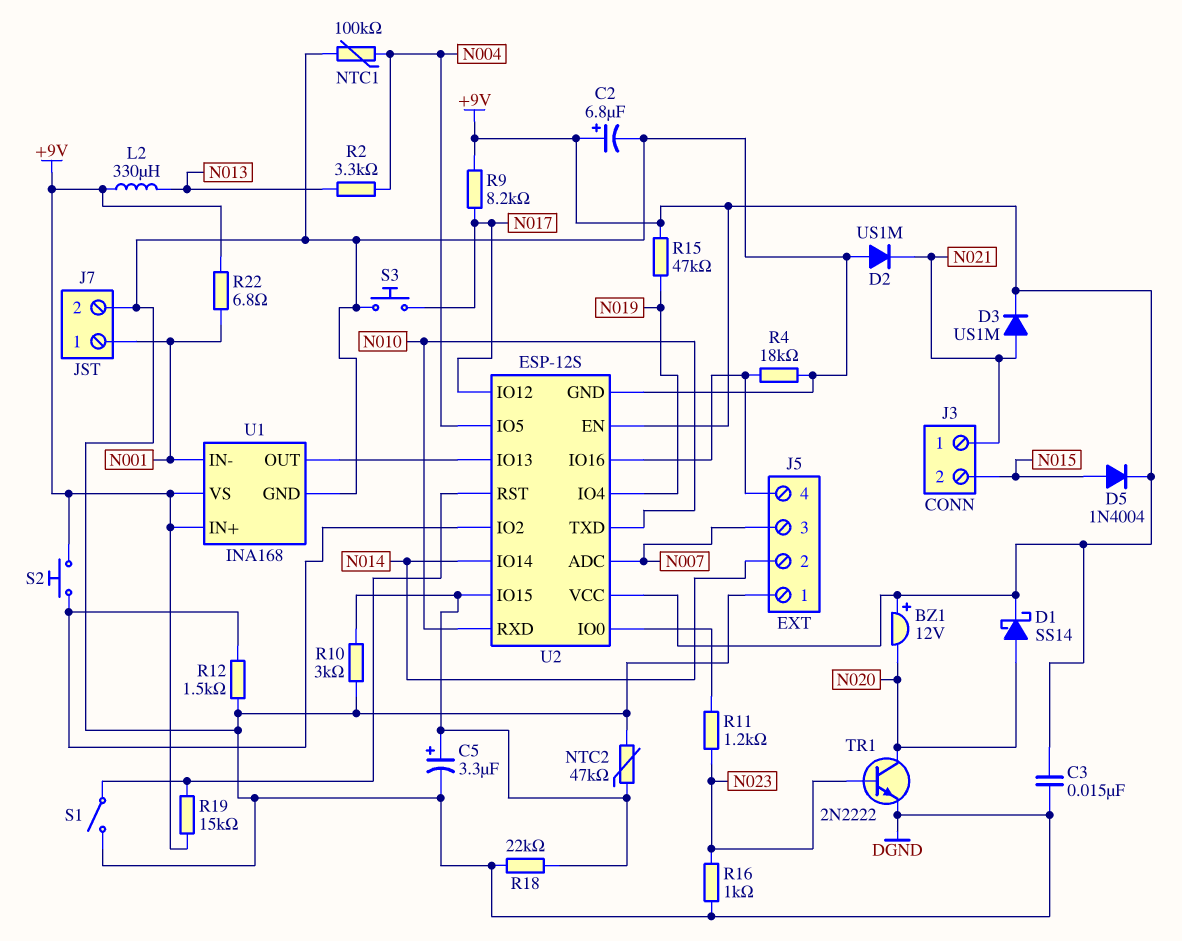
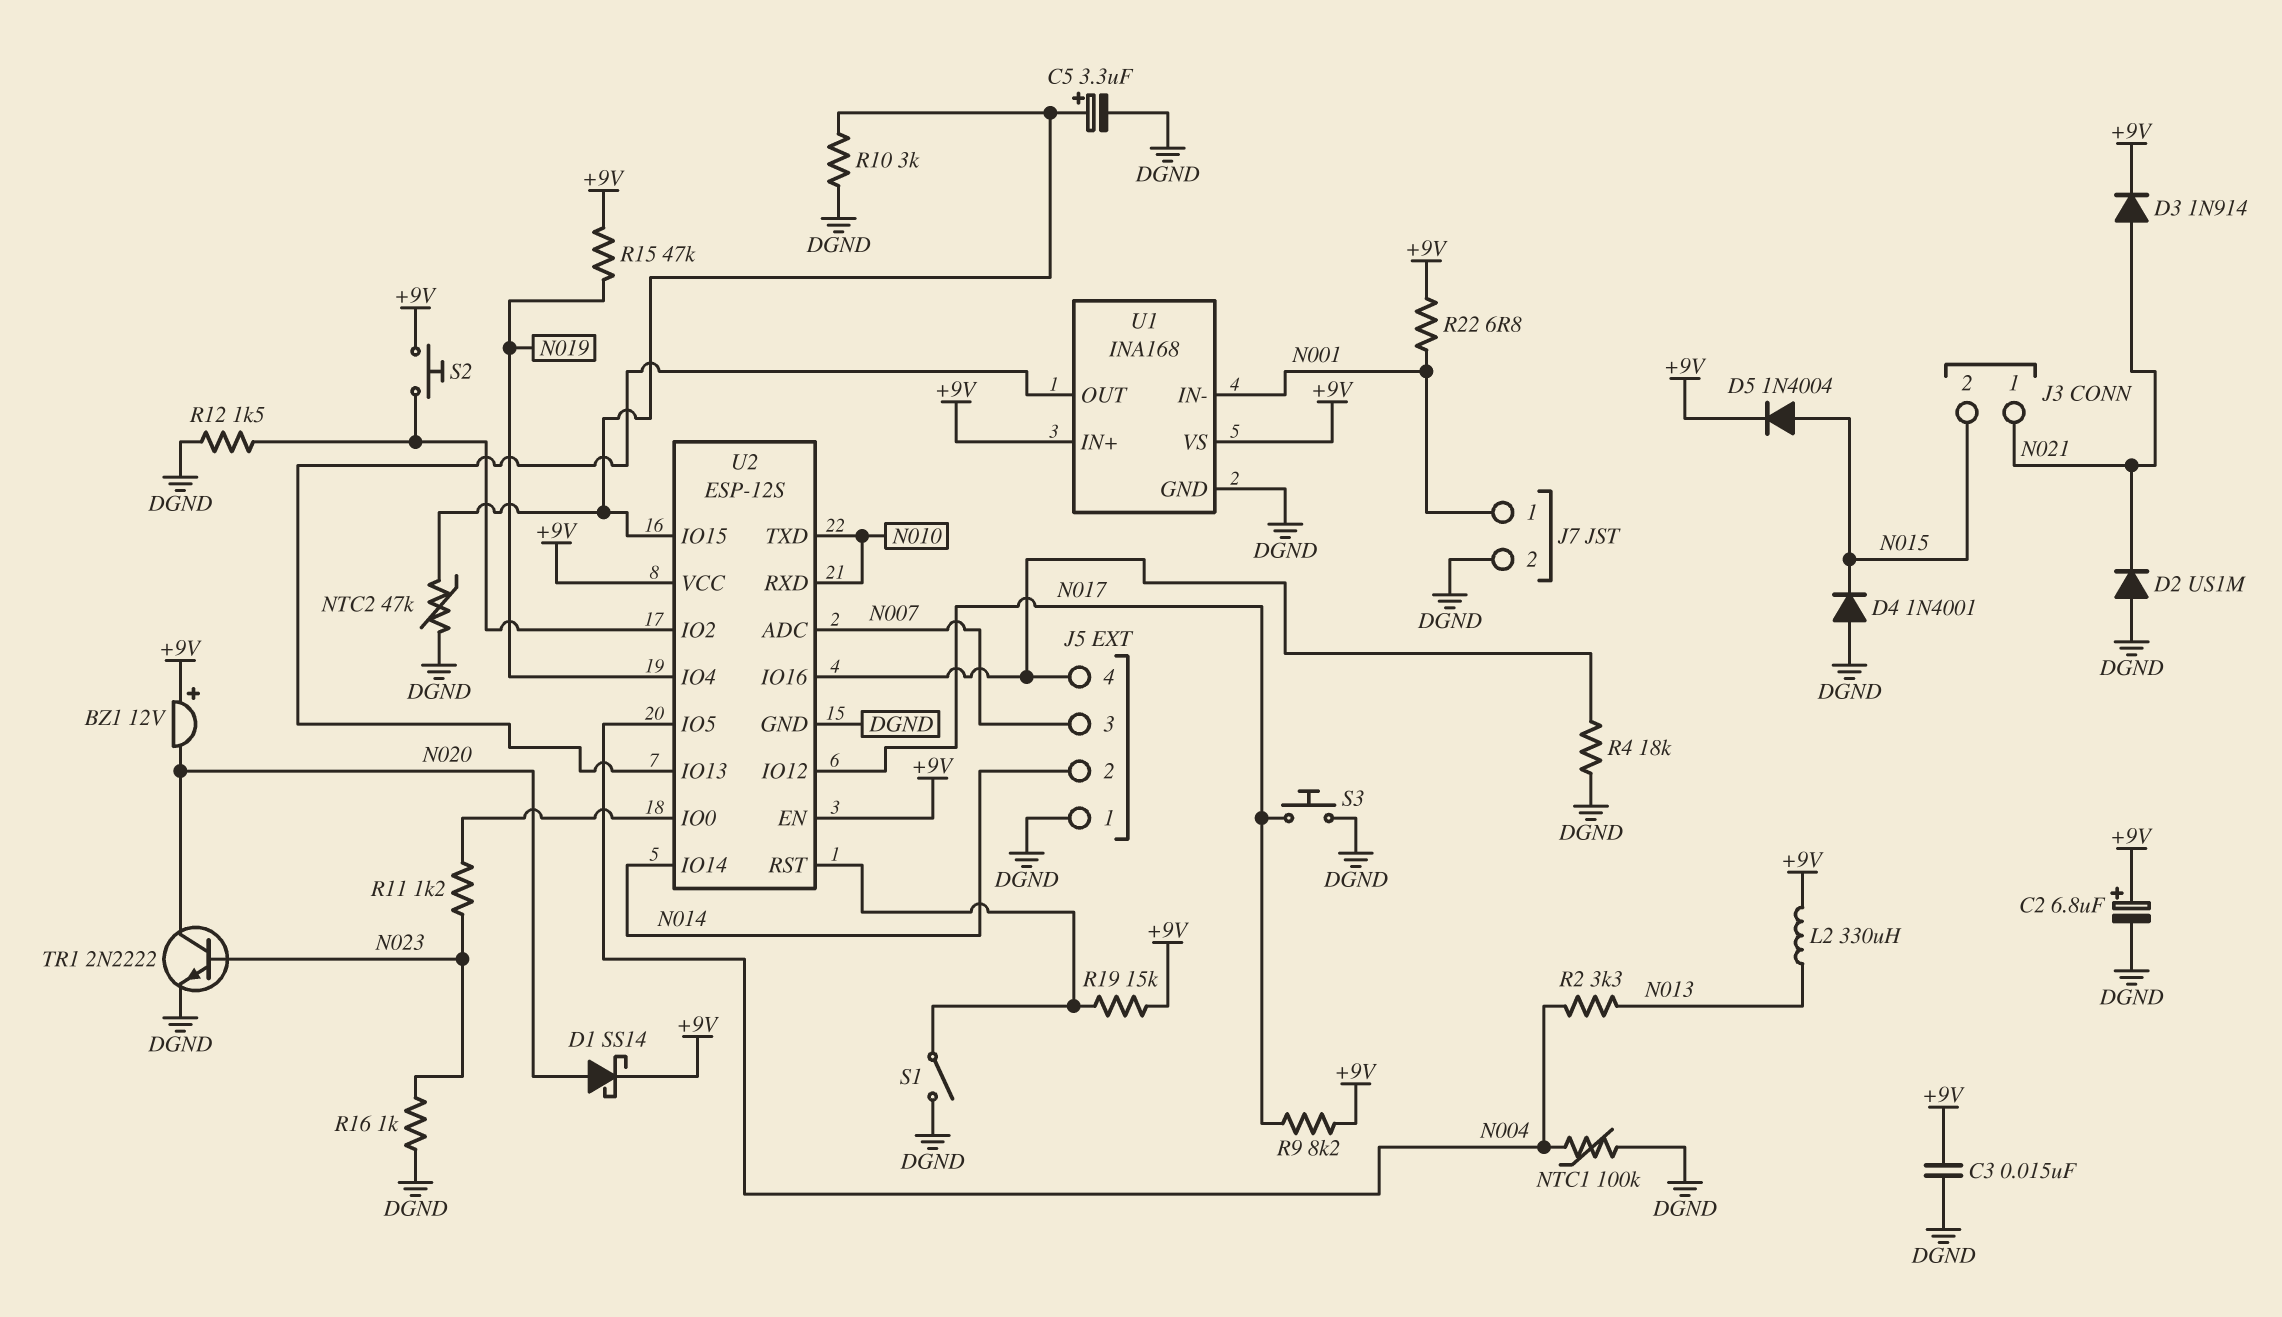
D3: diode US1M (A N021, K +9V) -> diode 1N914 (A N021, K +9V)
D4: none -> diode 1N4001 (A DGND, K N015)
R18: 22k (DGND, U2/IO15) -> none

